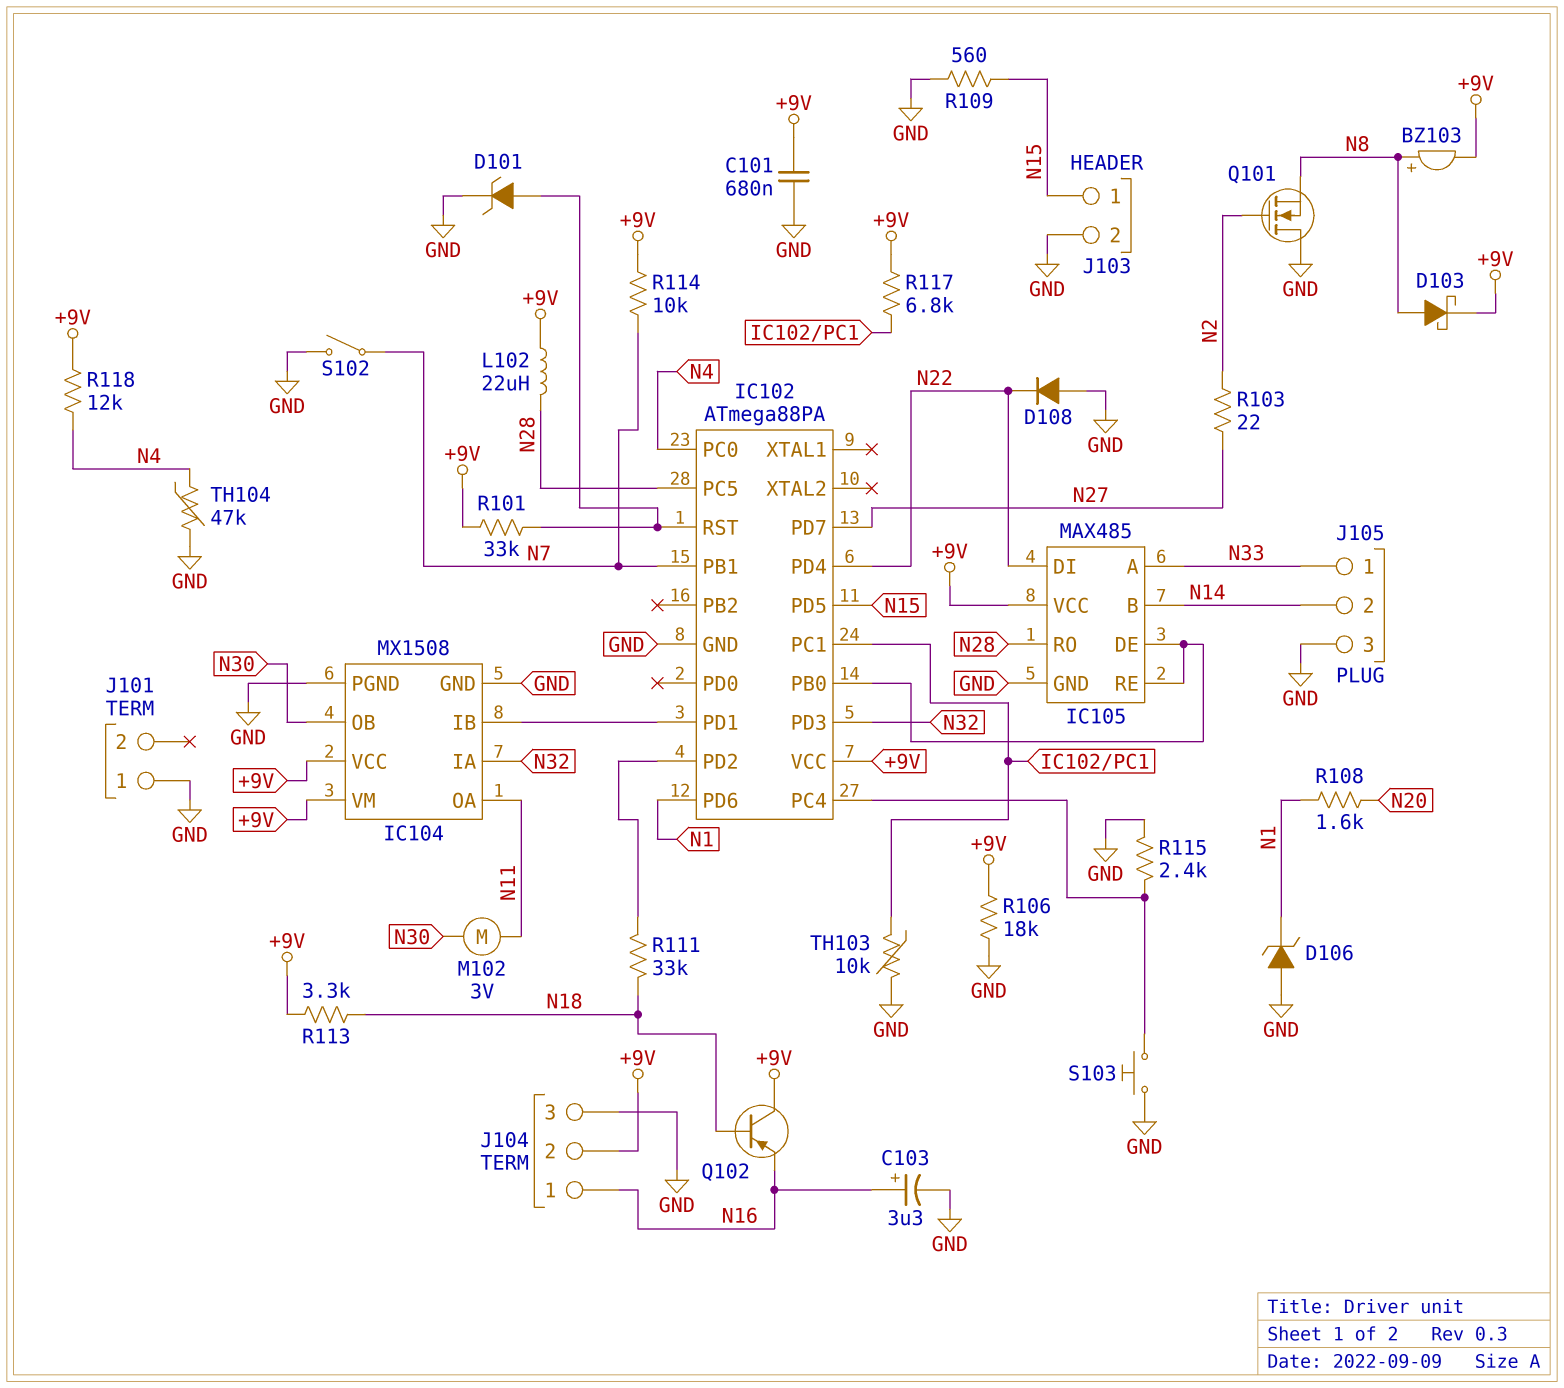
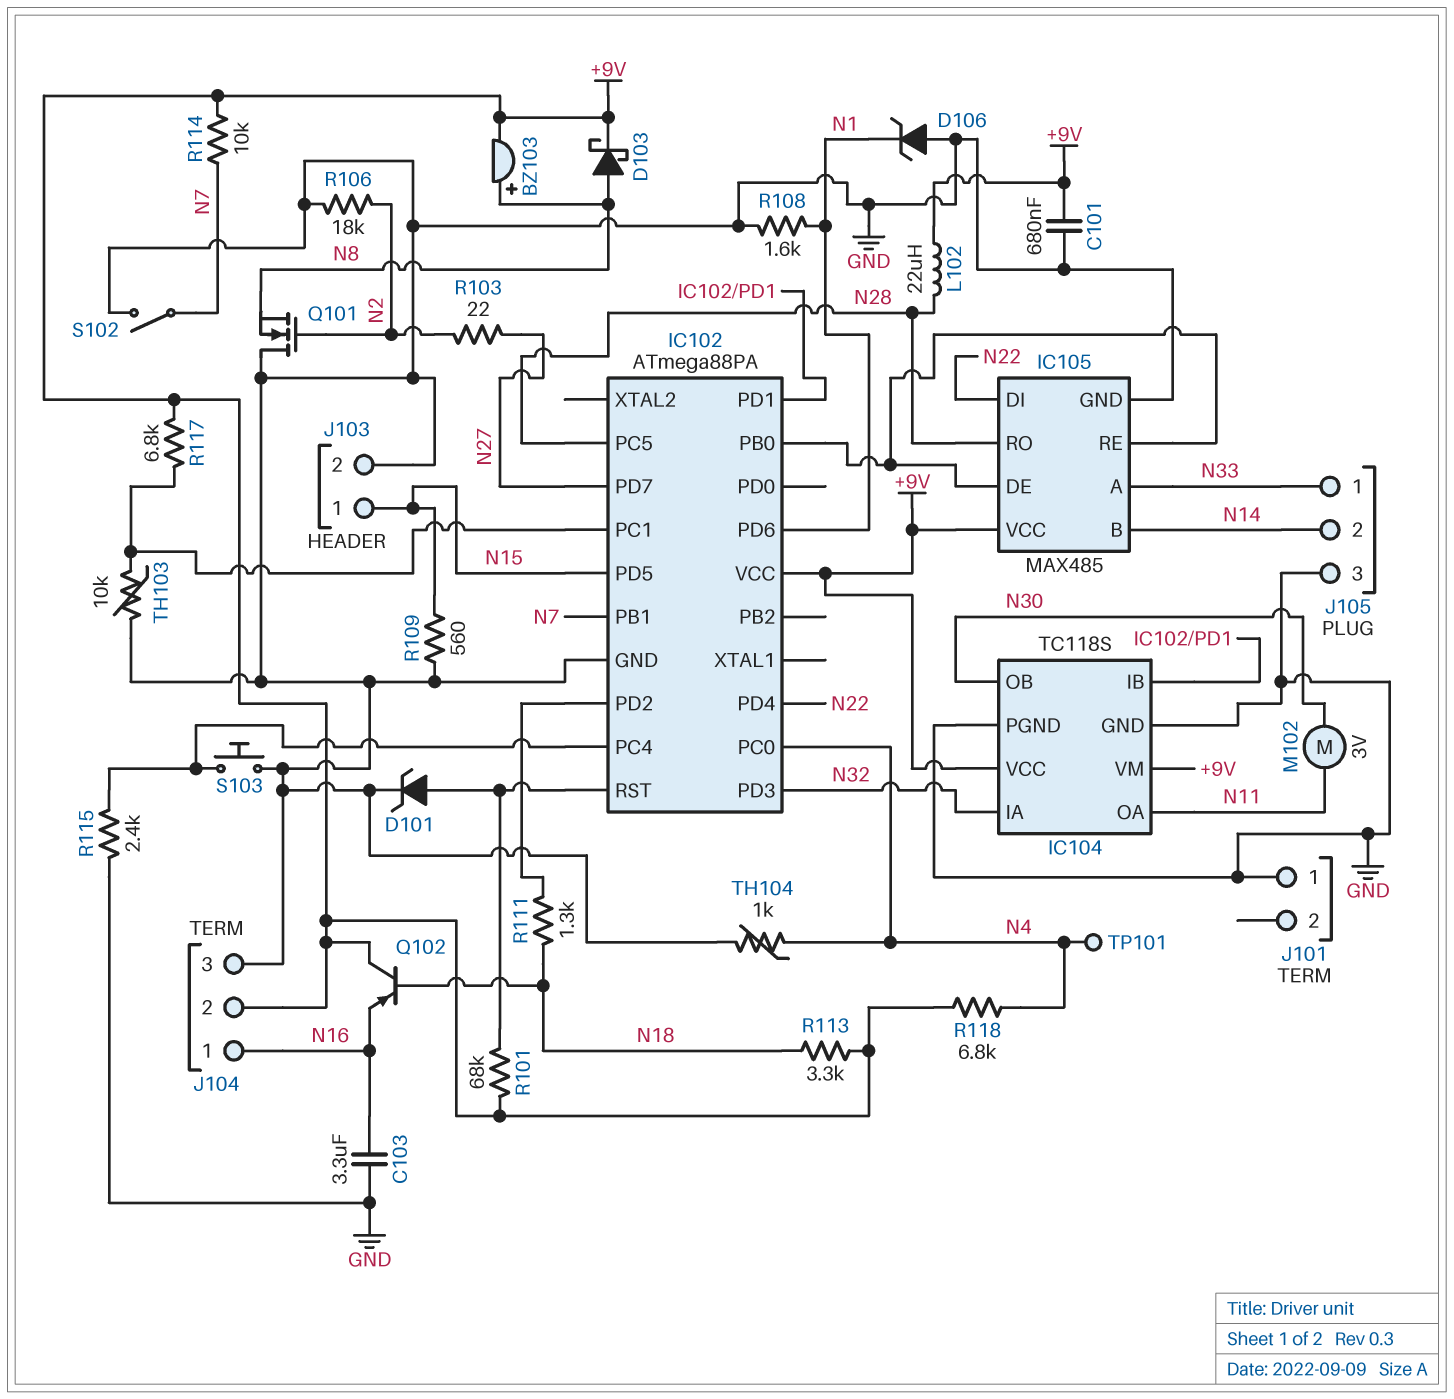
C103: 3.3uF (plus N16, minus GND) -> 3.3uF (GND, N16)
D108: diode (A GND, K N22) -> none
IC104: MX1508 -> TC118S
R101: 33k (+9V, IC102/RST) -> 68k (+9V, IC102/RST)
R106: 18k (+9V, GND) -> 18k (GND, N2)
R108: 1.6k (N1, N20) -> 1.6k (GND, N1)
R111: 33k (IC102/PD2, N18) -> 1.3k (IC102/PD2, N18)
R118: 12k (+9V, N4) -> 6.8k (+9V, N4)
TH104: 47k (GND, N4) -> 1k (GND, N4)
TP101: none -> test point (N4)

